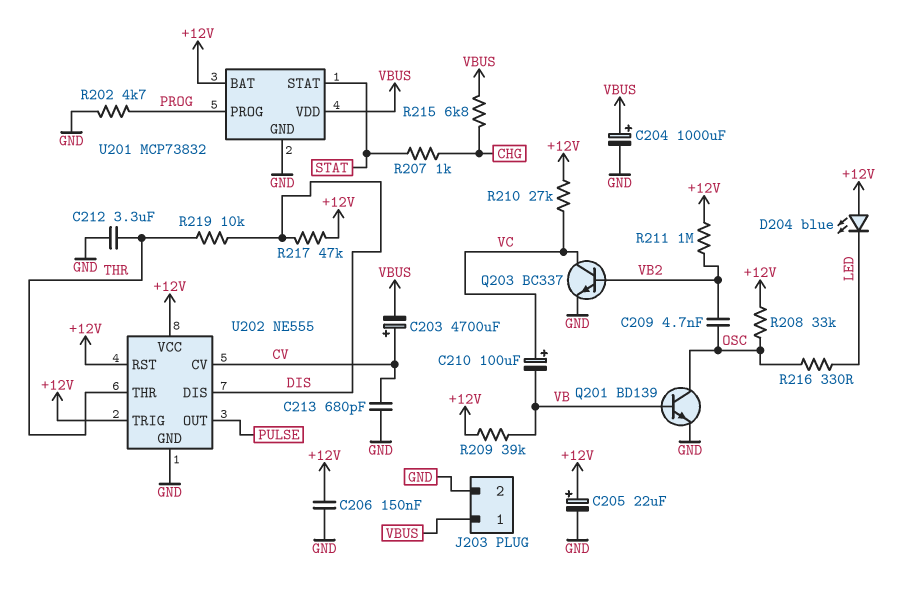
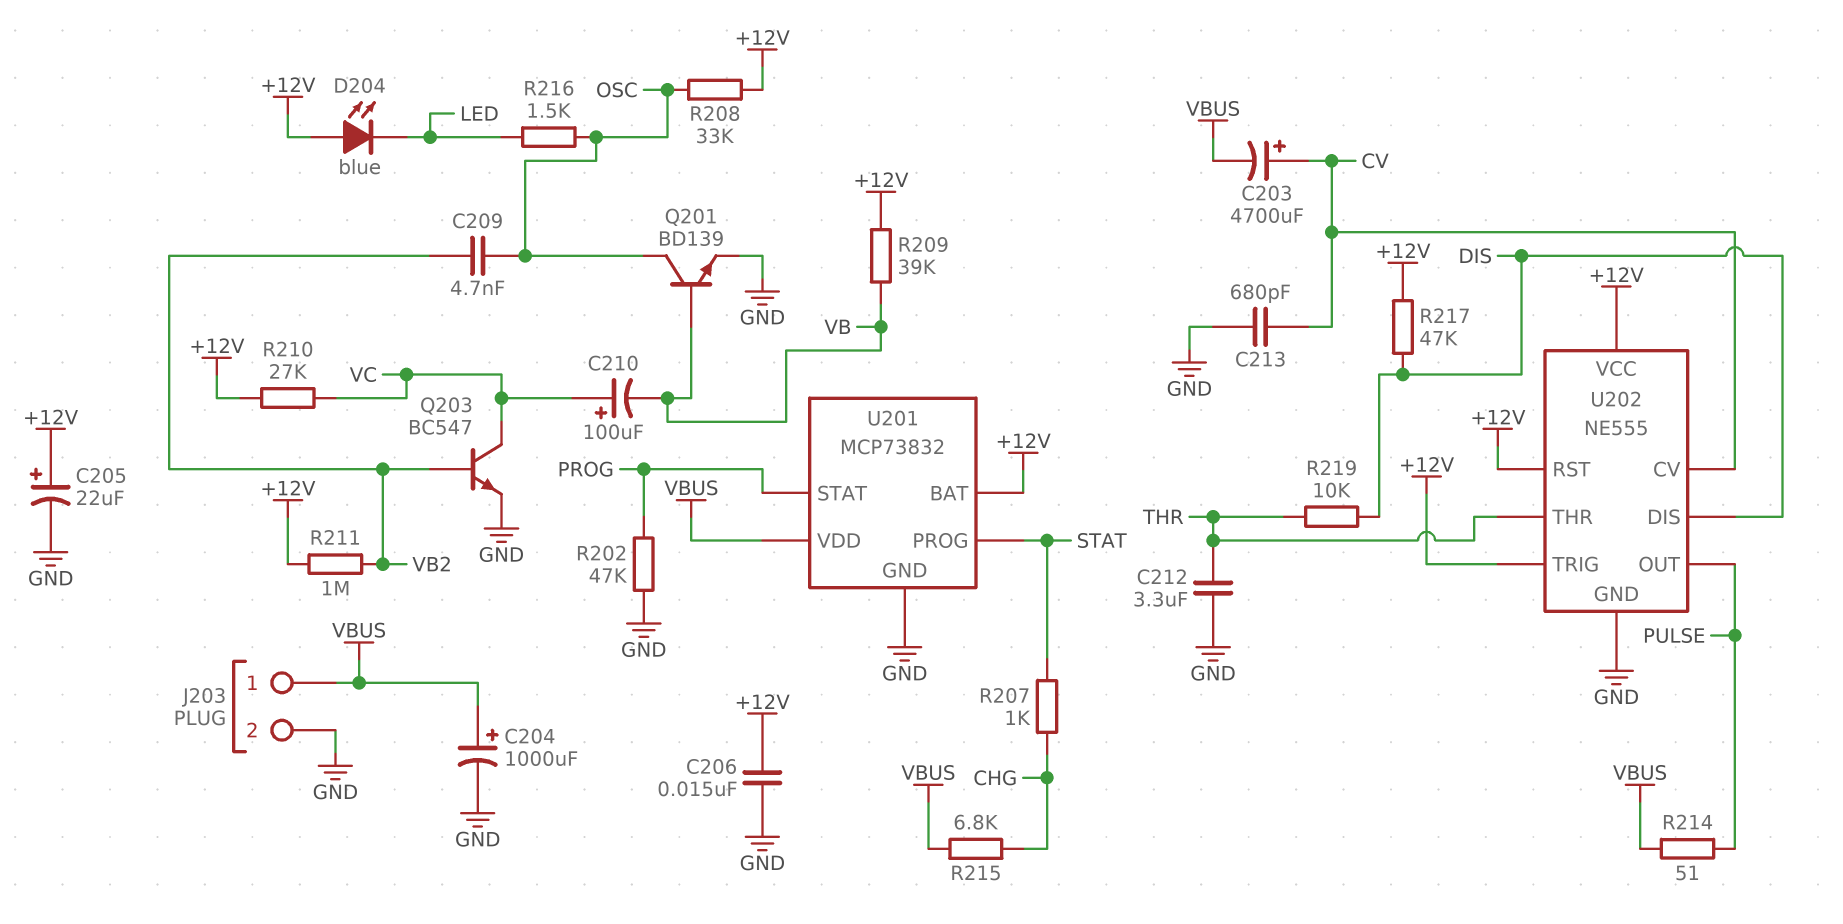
C206: 150nF (+12V, GND) -> 15nF (+12V, GND)
Q203: NPN BC337 (B VB2, C VC, E GND) -> NPN BC547 (B VB2, C VC, E GND)
R202: 4.7k (GND, PROG) -> 47k (GND, PROG)
R214: none -> 51 (PULSE, VBUS)
R216: 330 (LED, OSC) -> 1.5k (LED, OSC)
U201 pin PROG: PROG -> STAT
U201 pin STAT: STAT -> PROG

